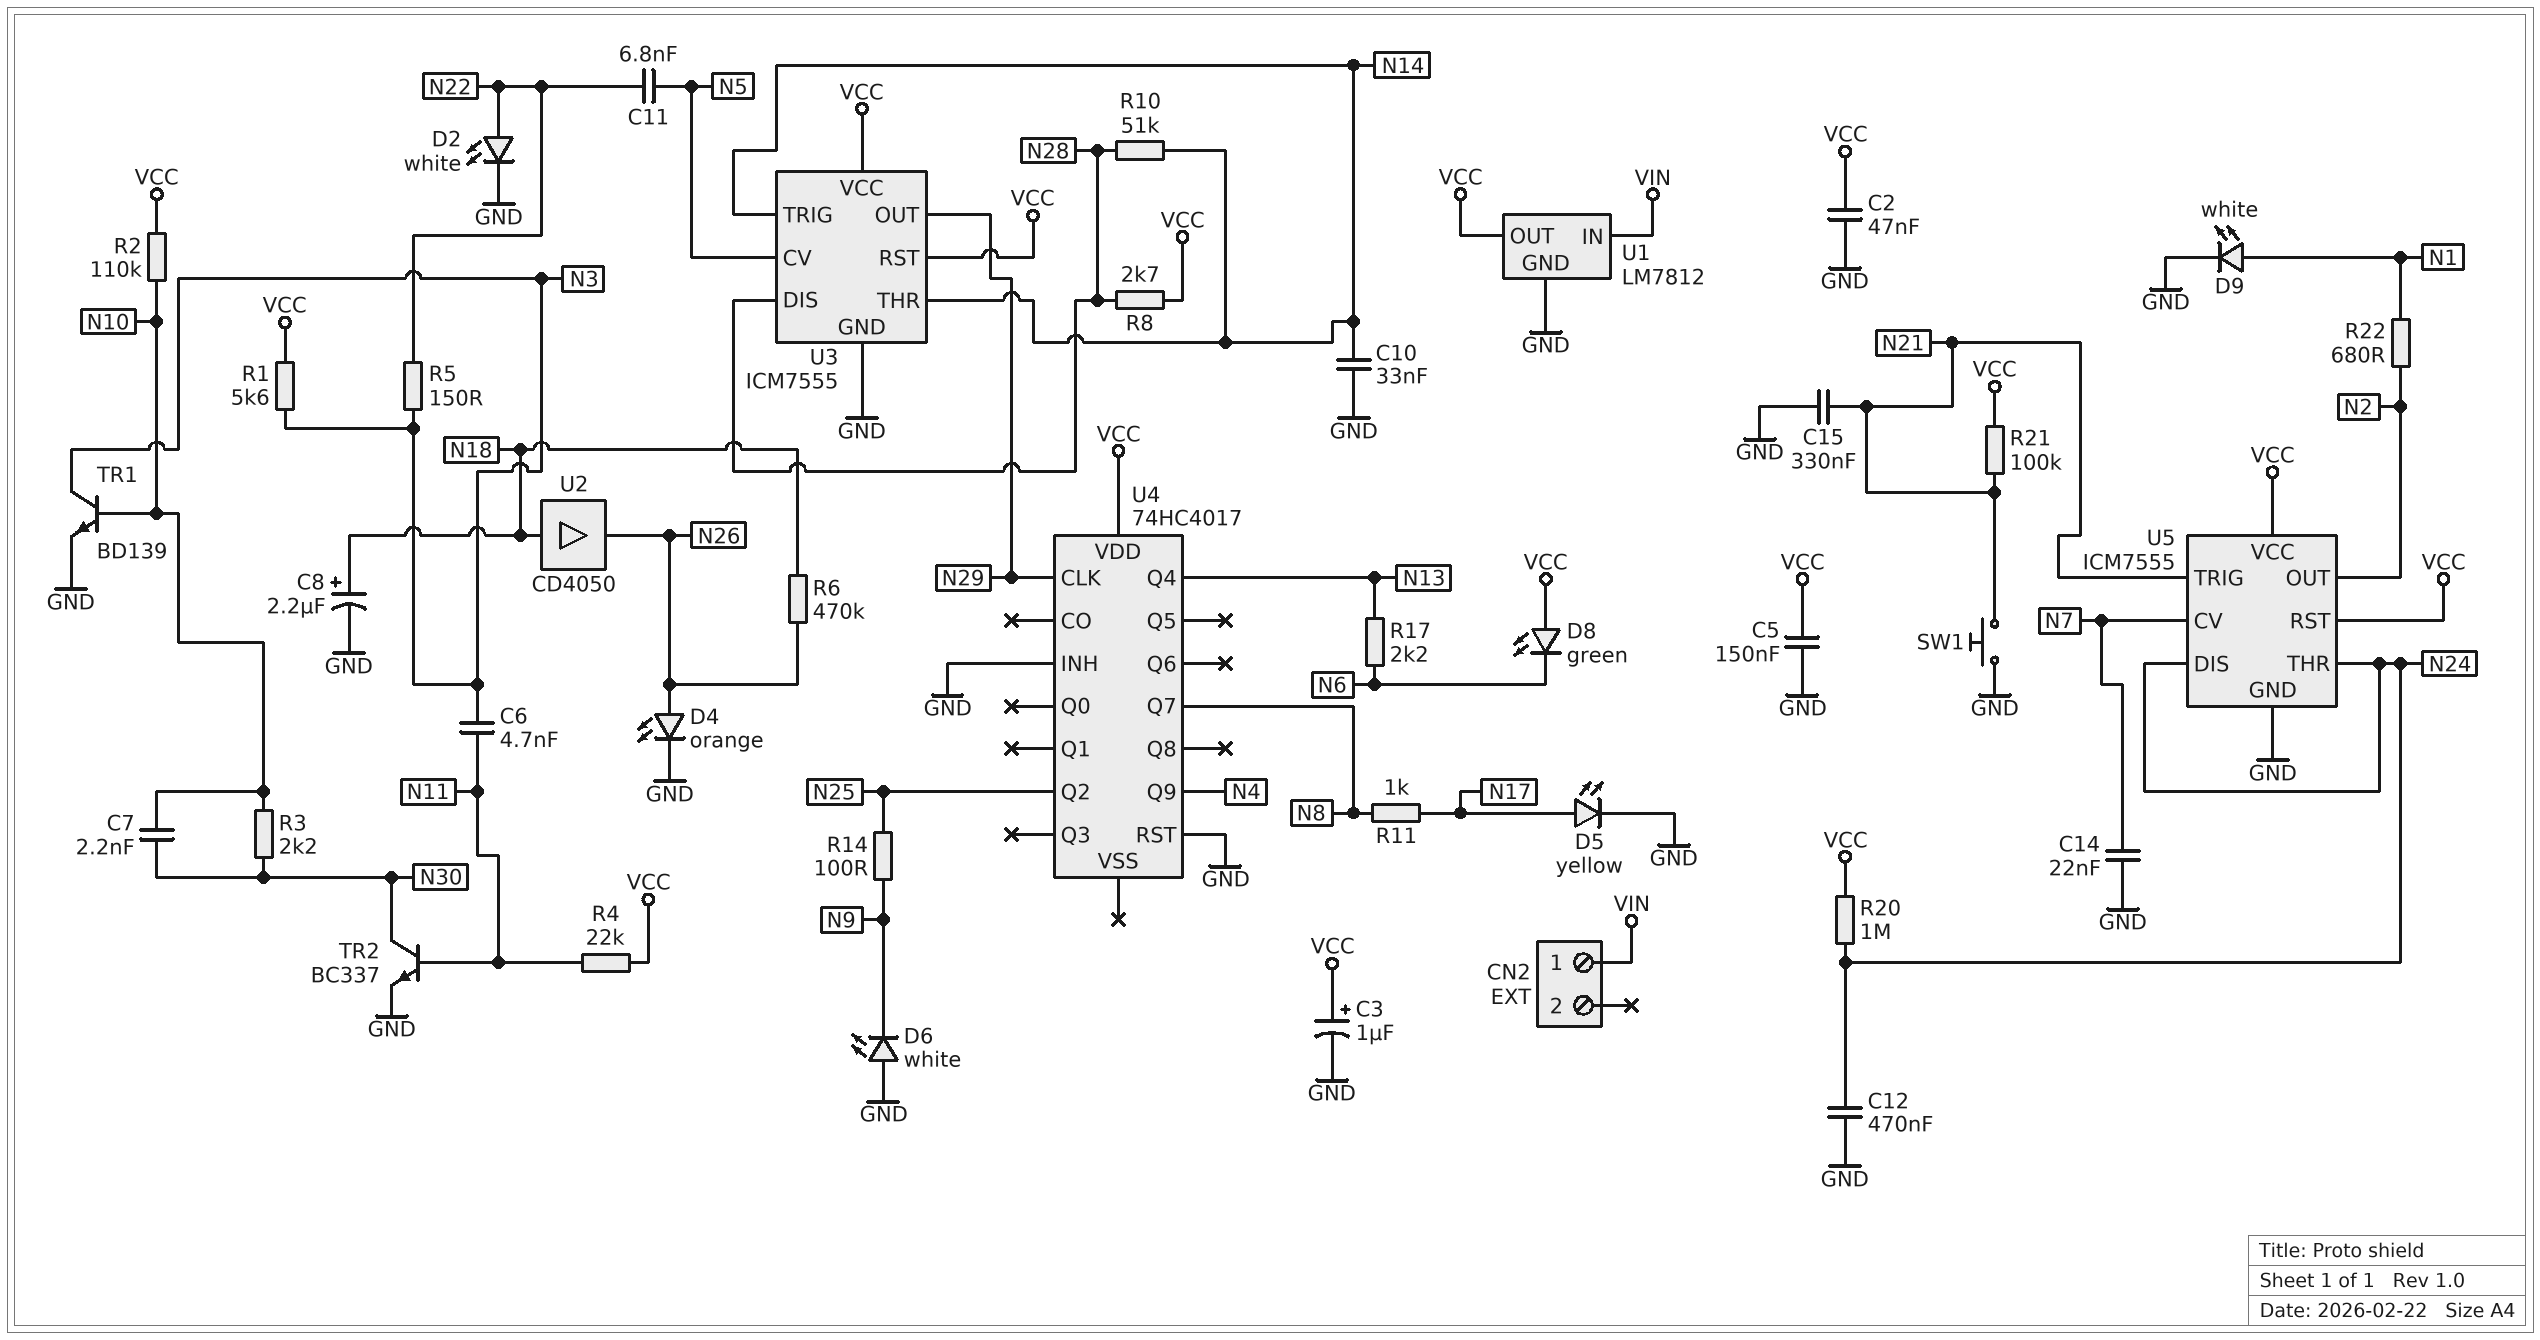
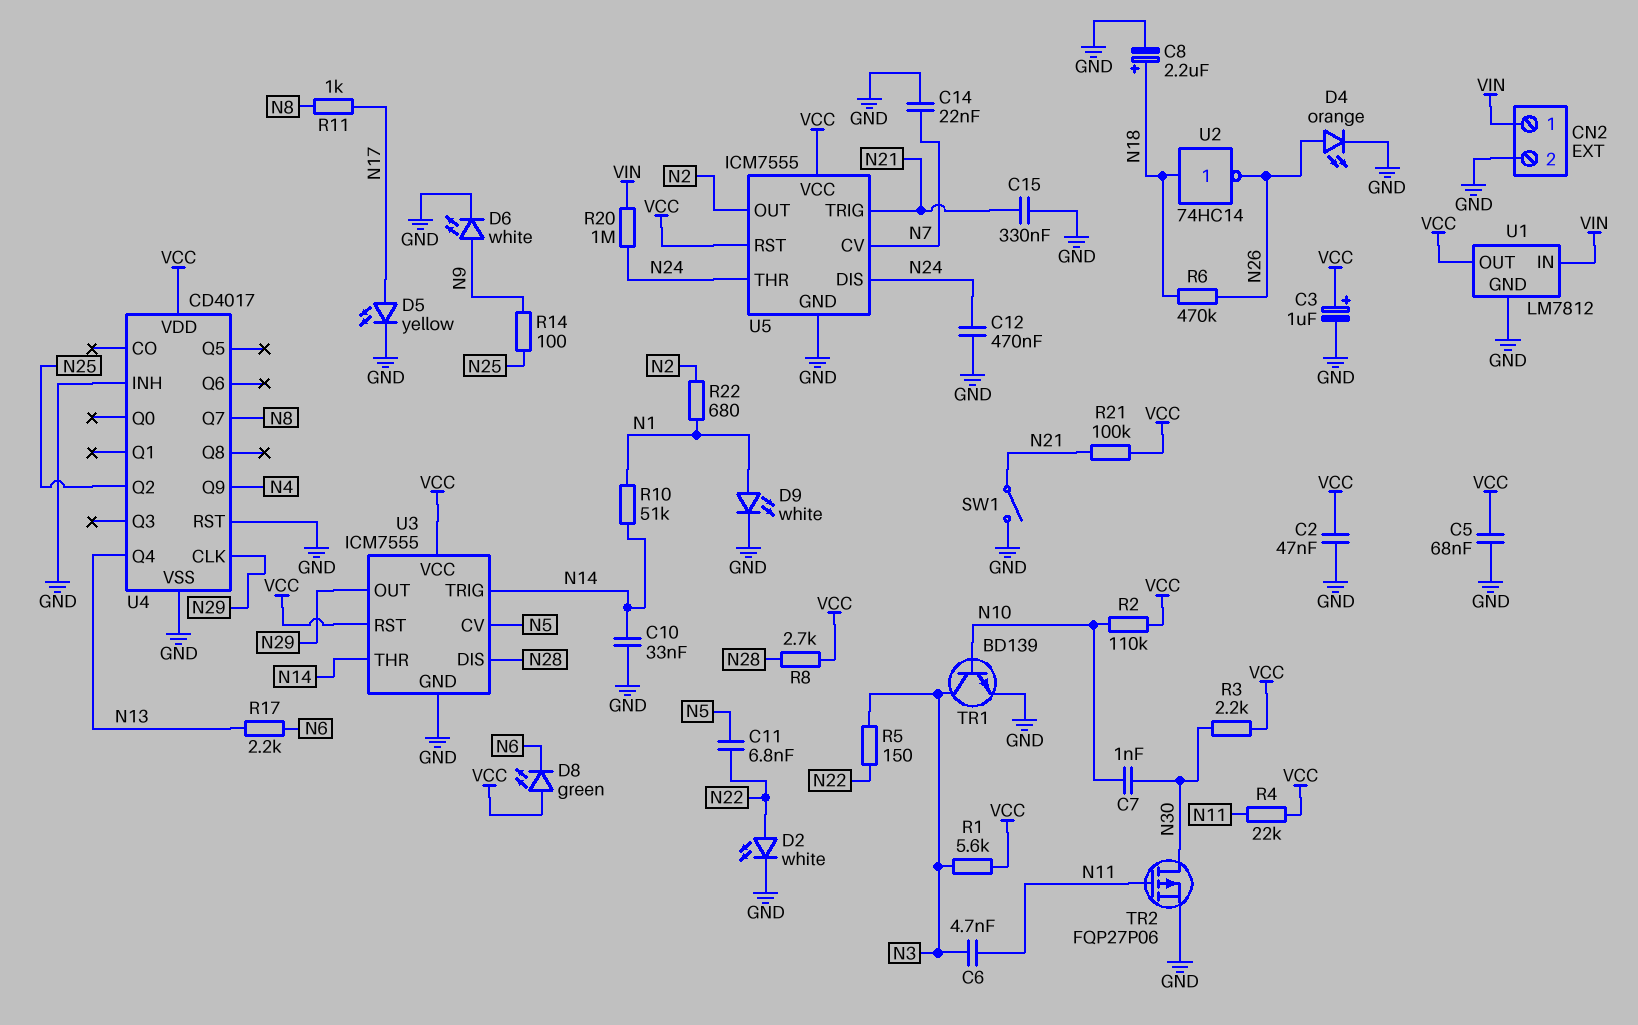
C5: 150nF (GND, VCC) -> 68nF (GND, VCC)
C7: 2.2nF (N10, N30) -> 1nF (N10, N30)
CN2 pin 2: none -> GND
D6: LED white (A GND, K N9) -> LED white (A N9, K GND)
R3: 2.2k (N10, N30) -> 2.2k (N30, VCC)
R10: 51k (N14, N28) -> 51k (N1, N14)
R20: 1M (N24, VCC) -> 1M (N24, VIN)
SW1: button (GND, N21) -> switch (GND, N21)
TR2: NPN BC337 (B N11, C N30, E GND) -> PMOS FQP27P06 (G N11, D N30, S GND)
U2: buffer CD4050 (in N18, out N26) -> NOT 74HC14 (in N18, out N26)
U4: 74HC4017 -> CD4017
U4 pin VSS: none -> GND

